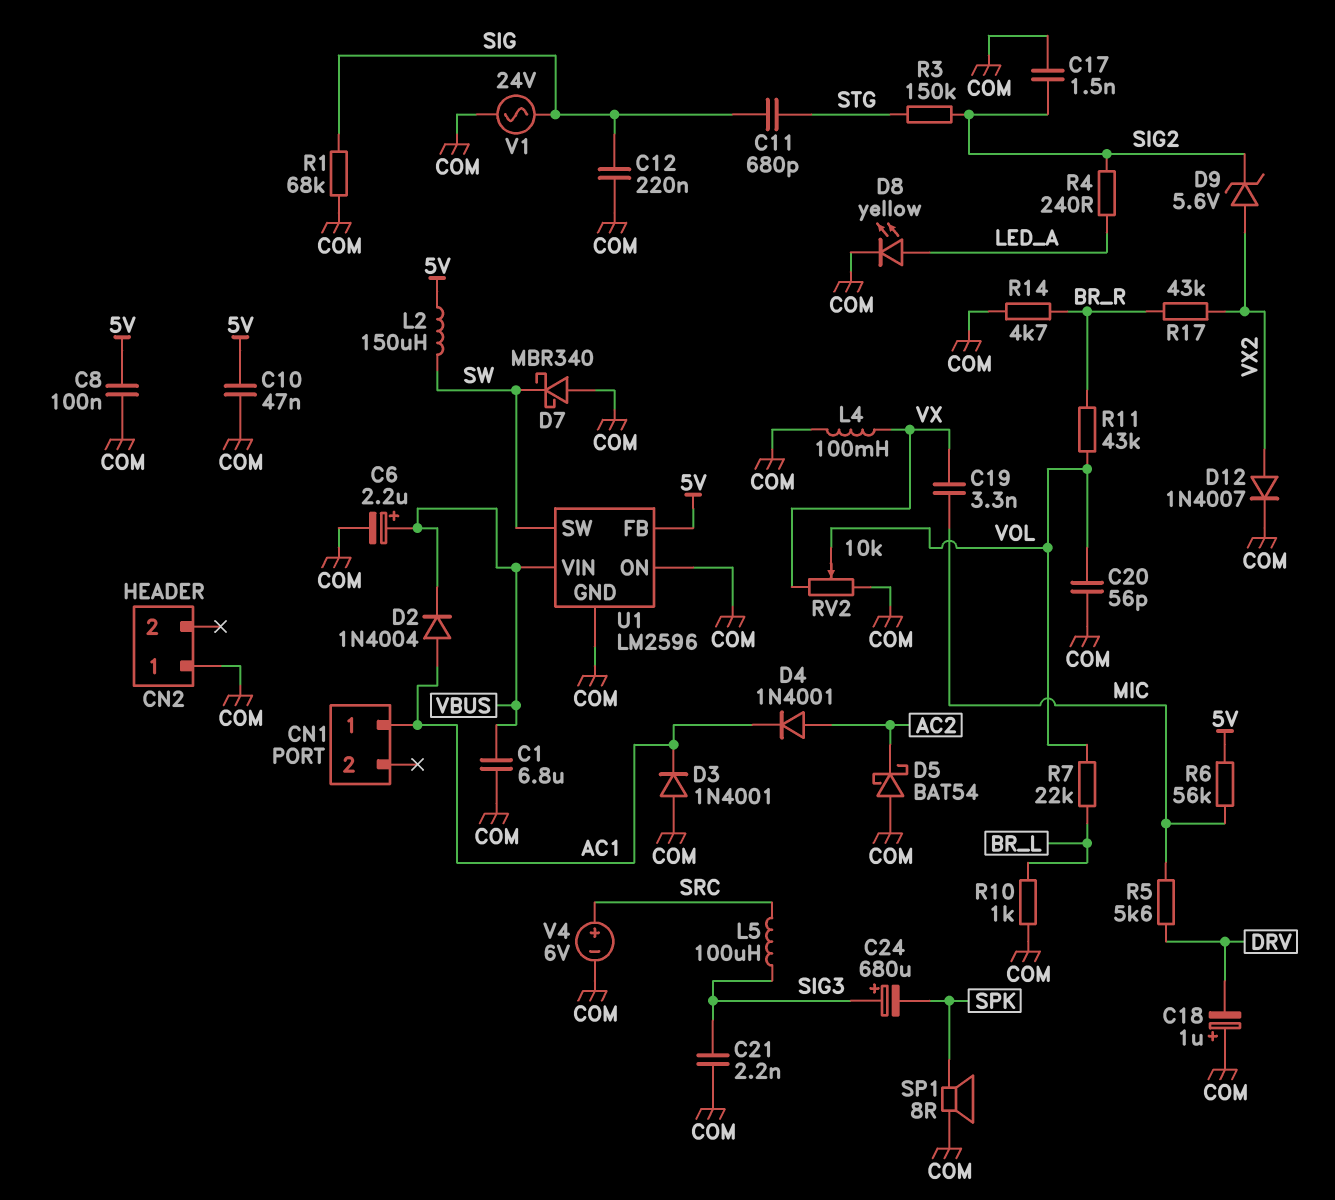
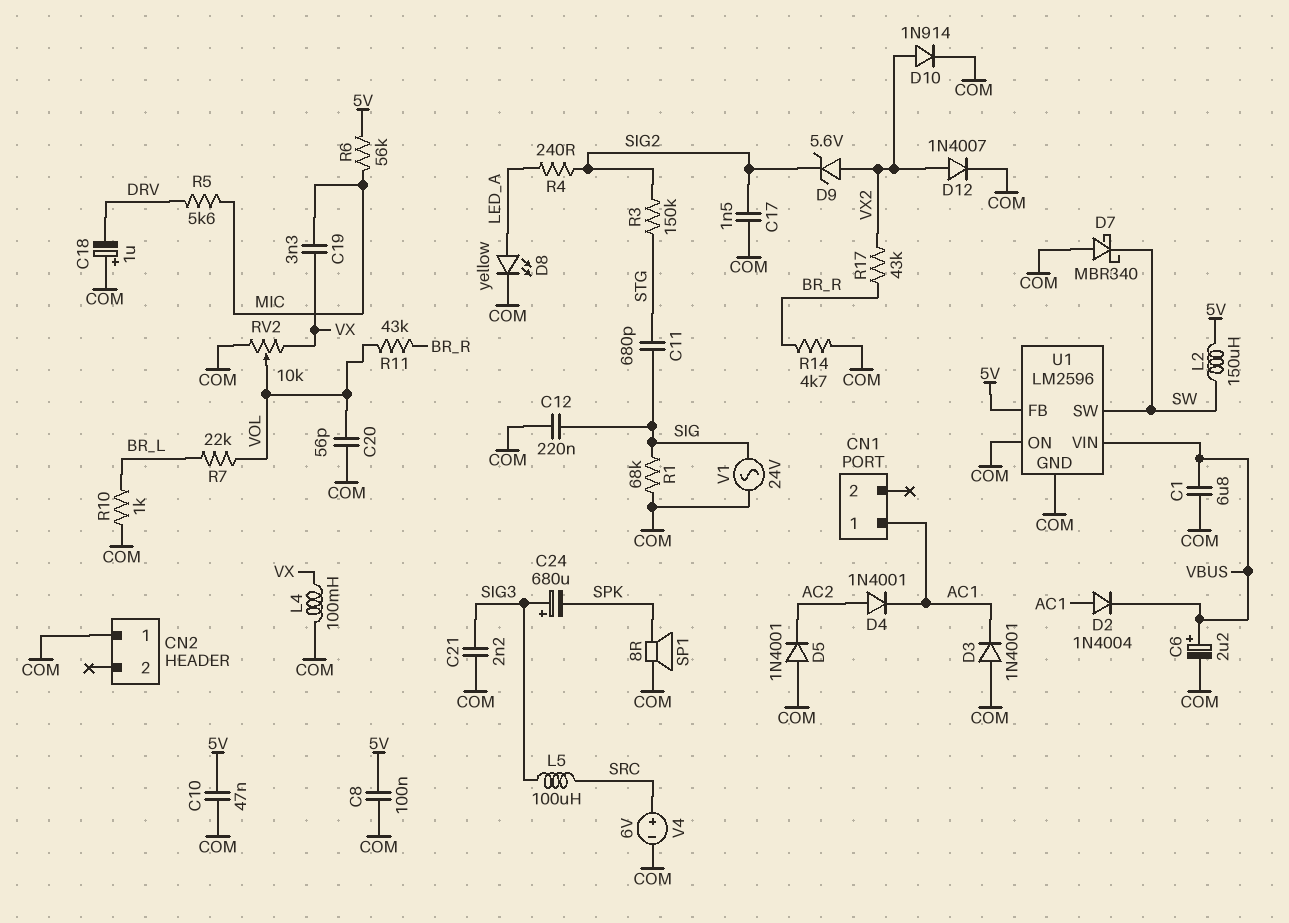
D5: schottky BAT54 (A COM, K AC2) -> diode 1N4001 (A COM, K AC2)
D10: none -> diode 1N914 (A VX2, K COM)

